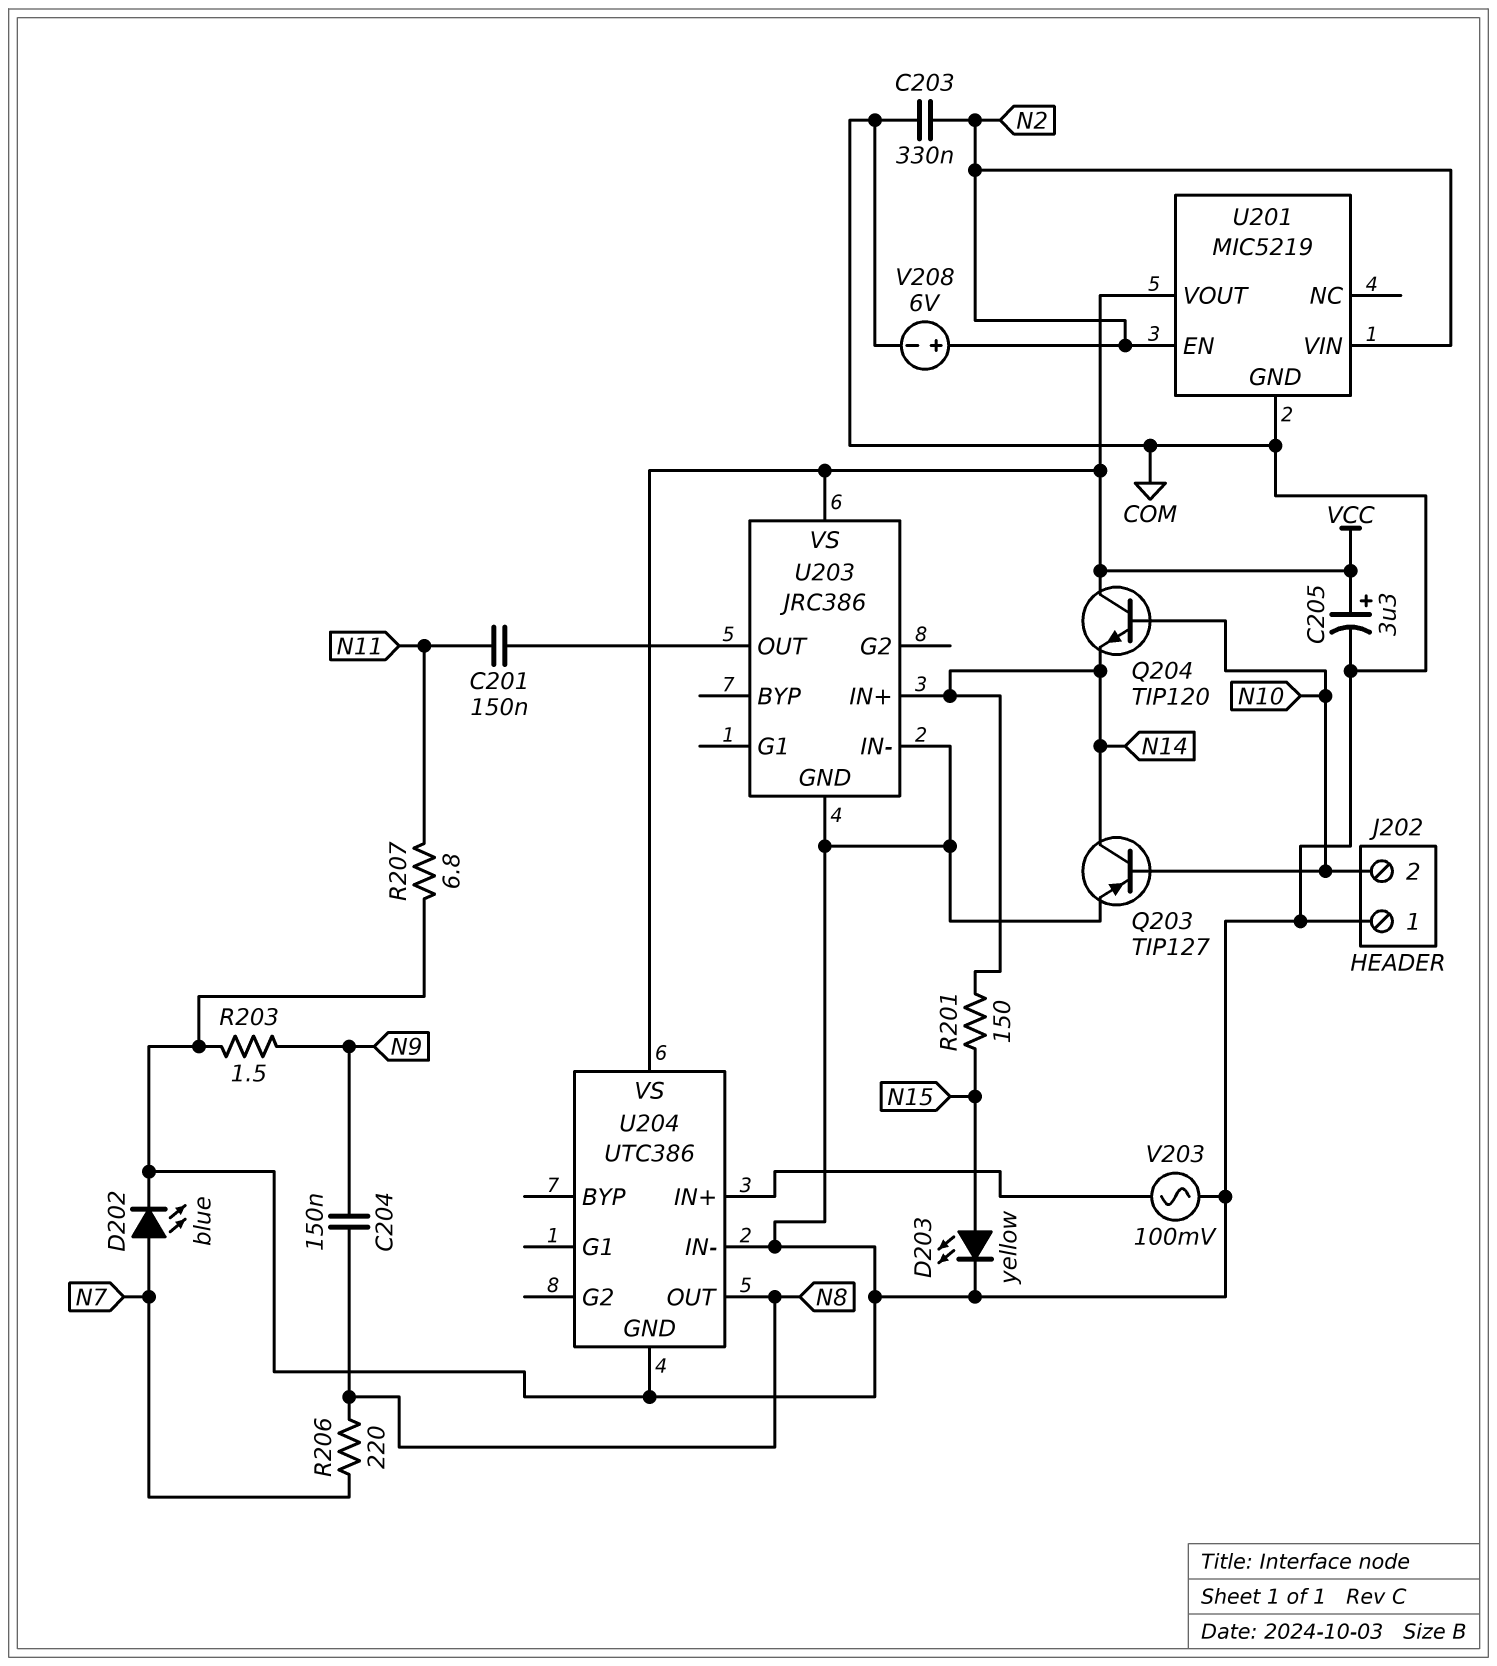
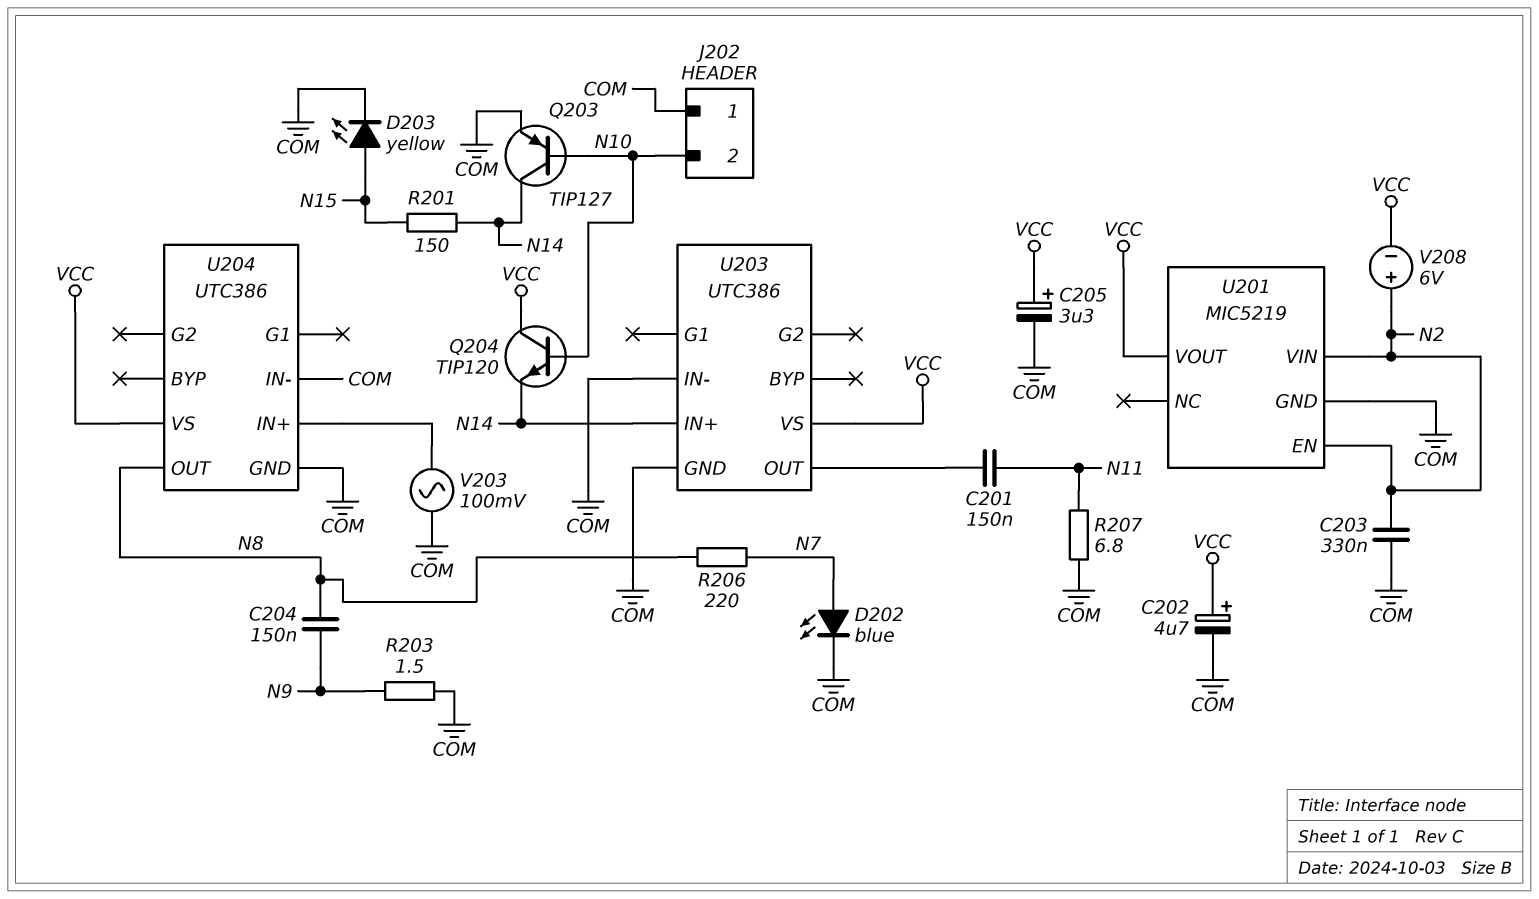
C202: none -> 4.7uF (plus VCC, minus COM)
U203: JRC386 -> UTC386
V208: 6V (plus N2, minus COM) -> 6V (plus N2, minus VCC)

